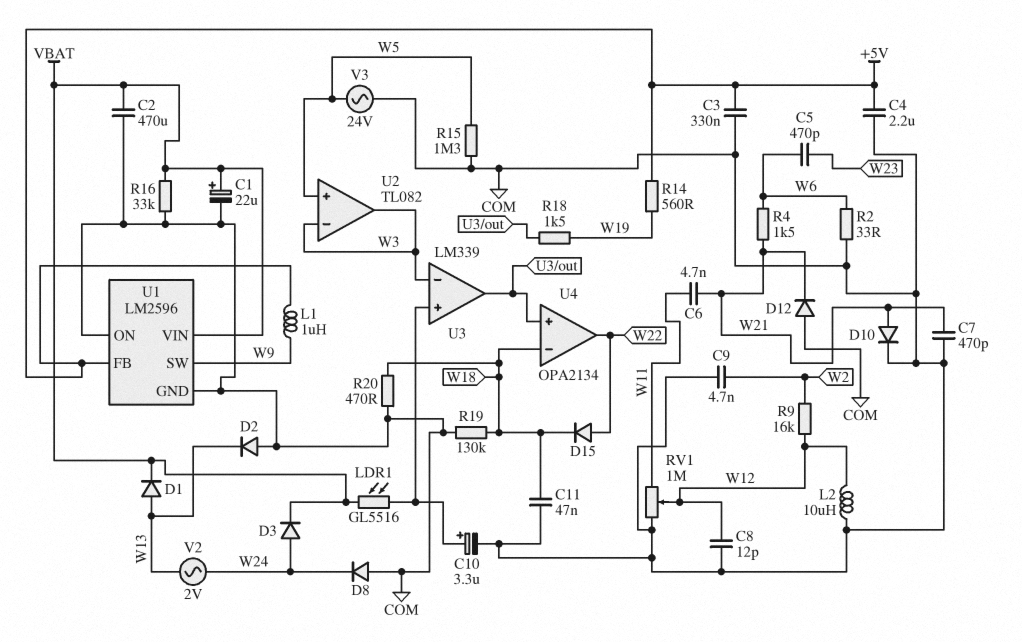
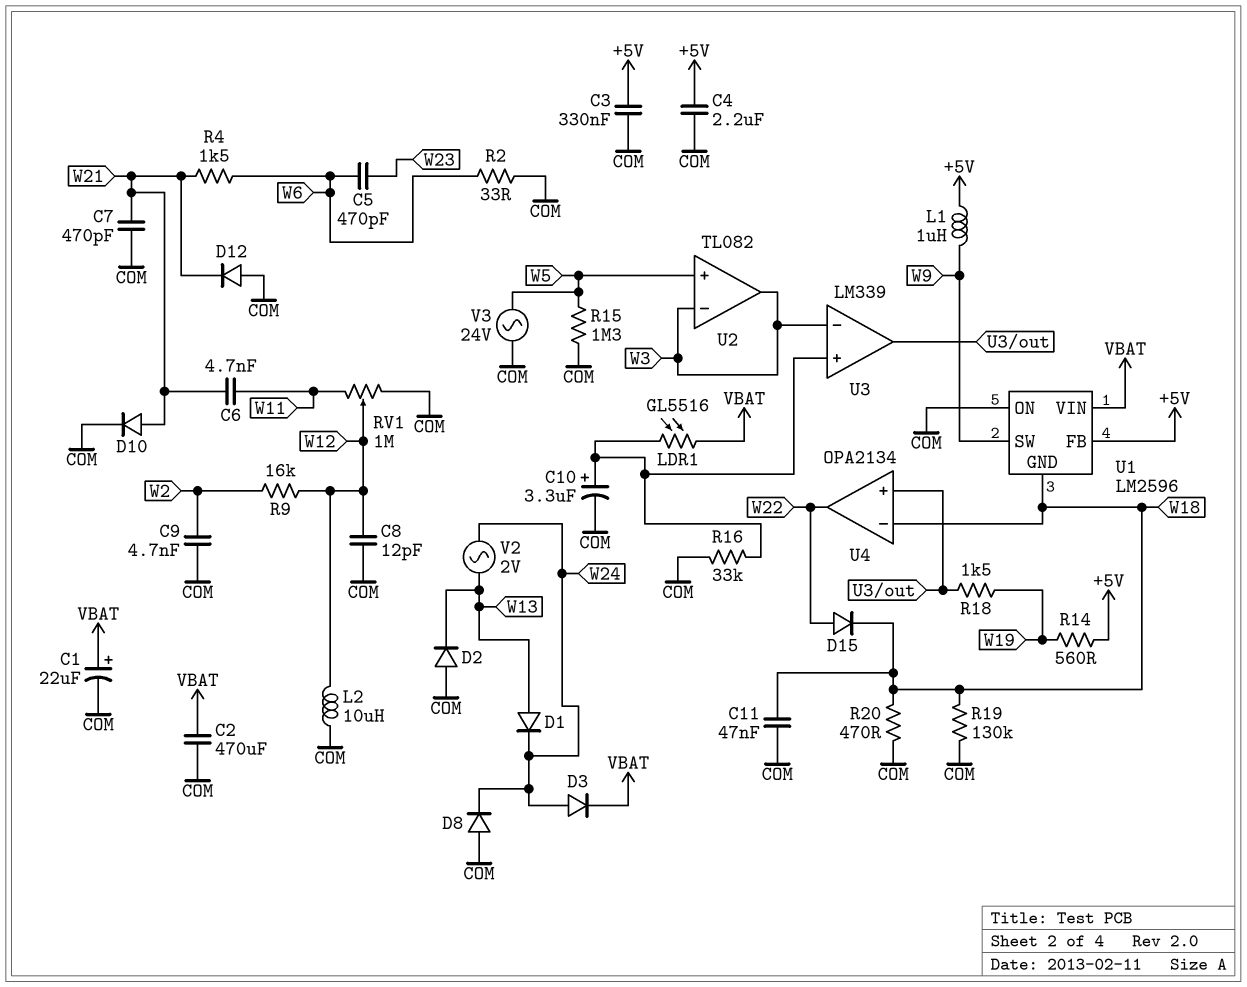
D1: diode (A W13, K VBAT) -> diode (A W13, K W24)
R16: 33k (COM, VBAT) -> 33k (COM, U3/in+)
U1 pin GND: COM -> W18

